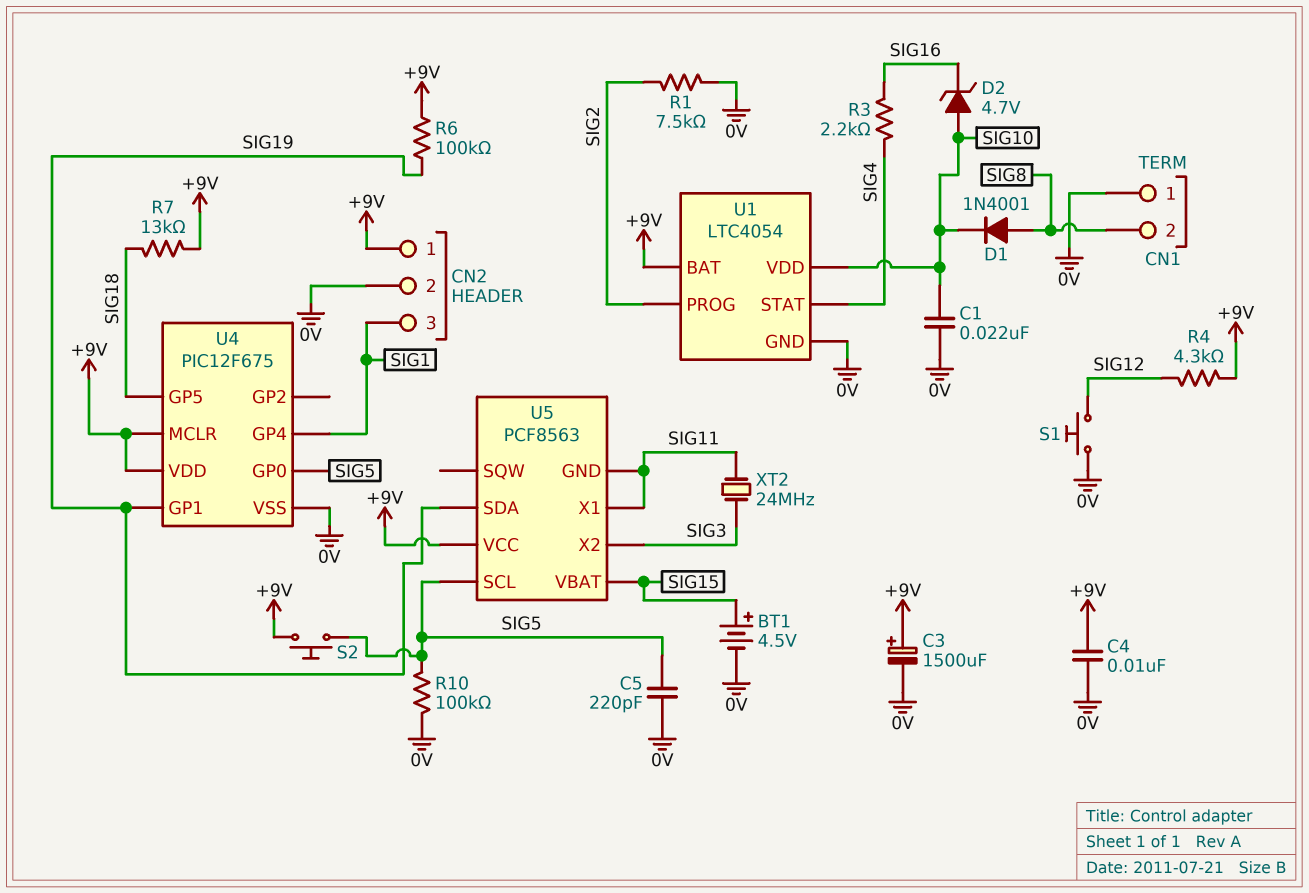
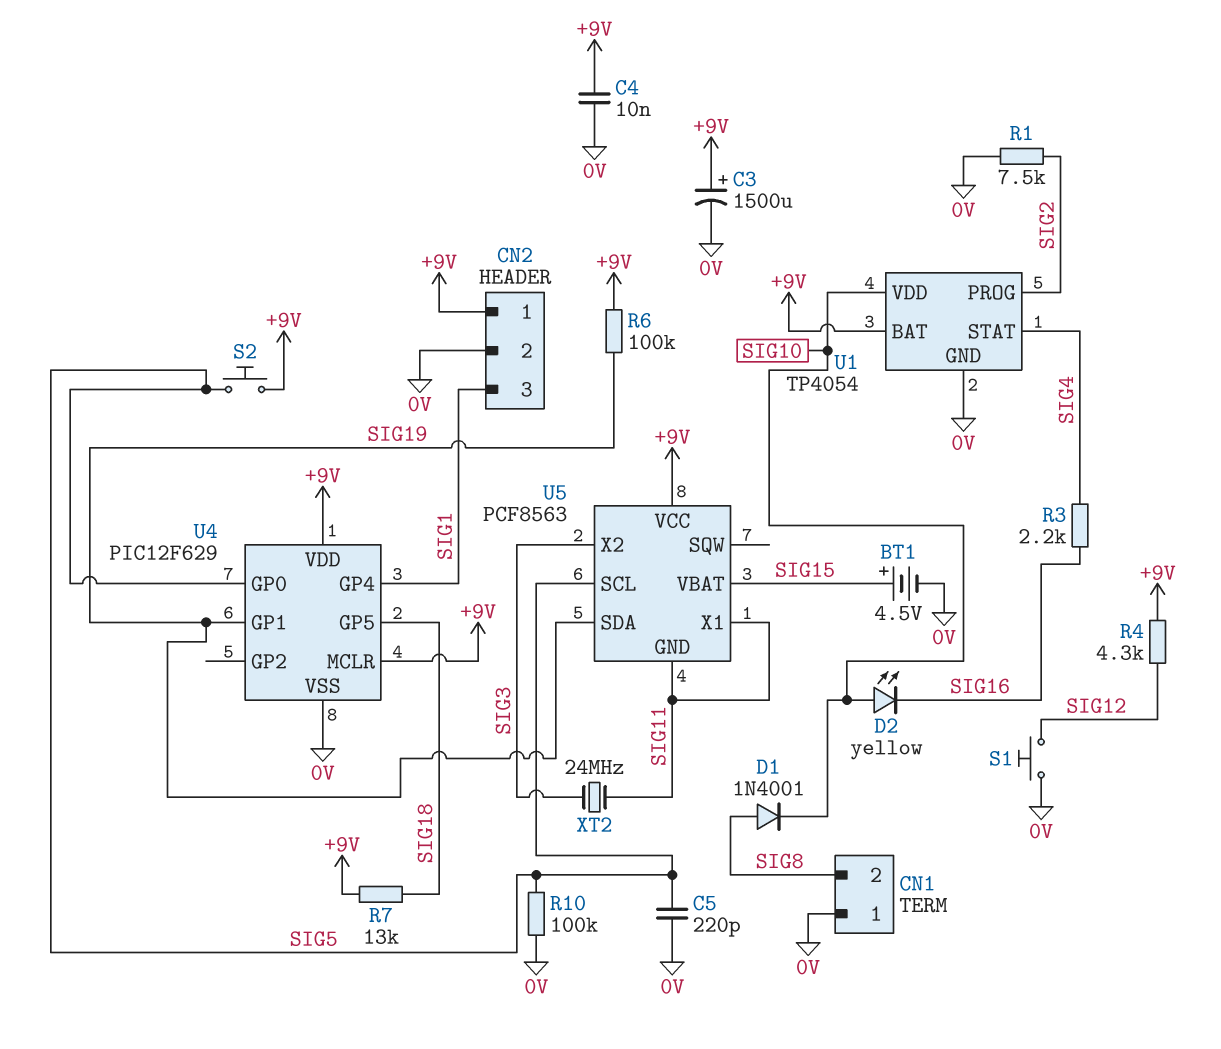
C1: 22nF (0V, SIG10) -> none
D2: zener 4.7V (A SIG10, K SIG16) -> LED yellow (A SIG10, K SIG16)
U1: LTC4054 -> TP4054
U4: PIC12F675 -> PIC12F629

